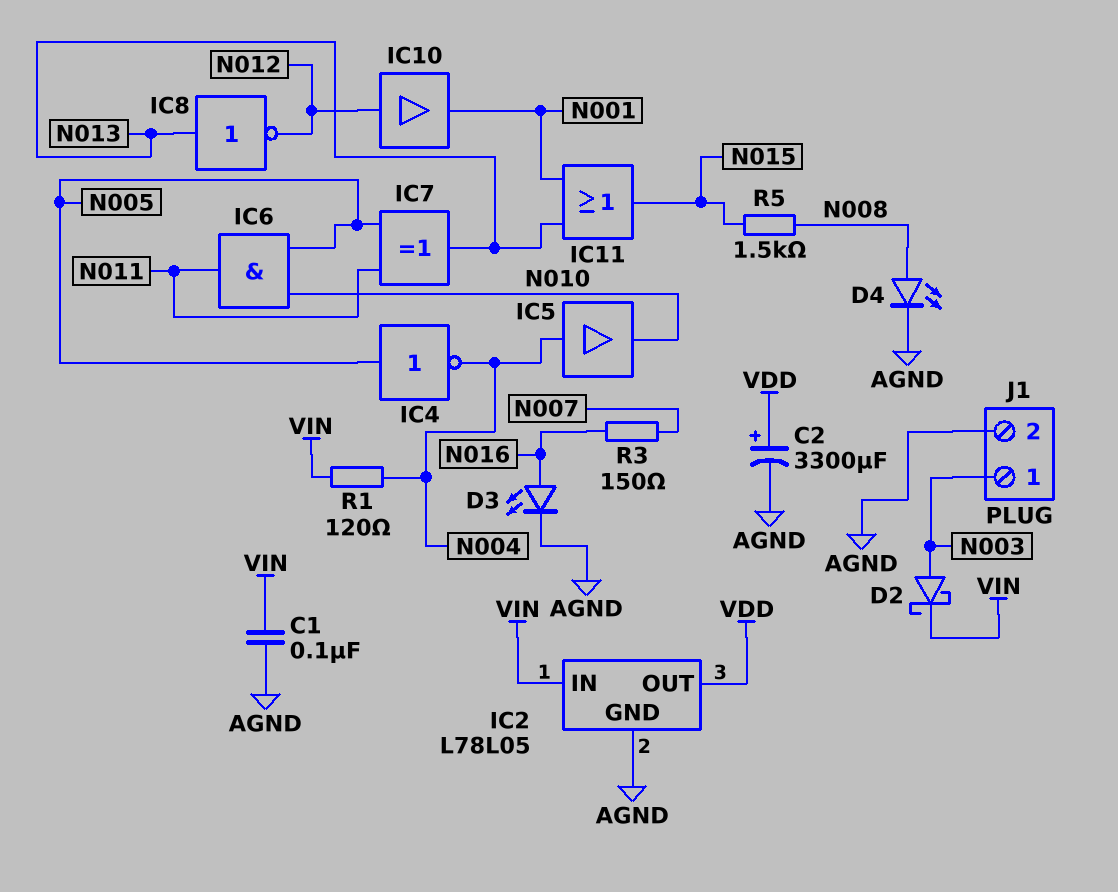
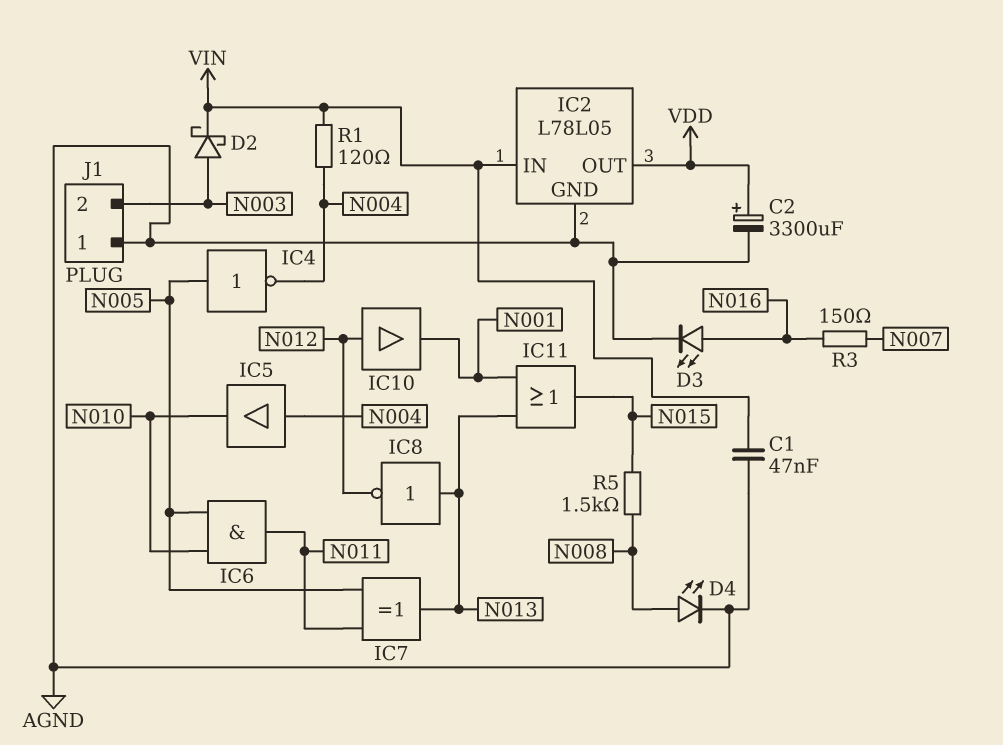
C1: 100nF (AGND, VIN) -> 47nF (AGND, VIN)
J1 pin 1: N003 -> AGND
J1 pin 2: AGND -> N003

